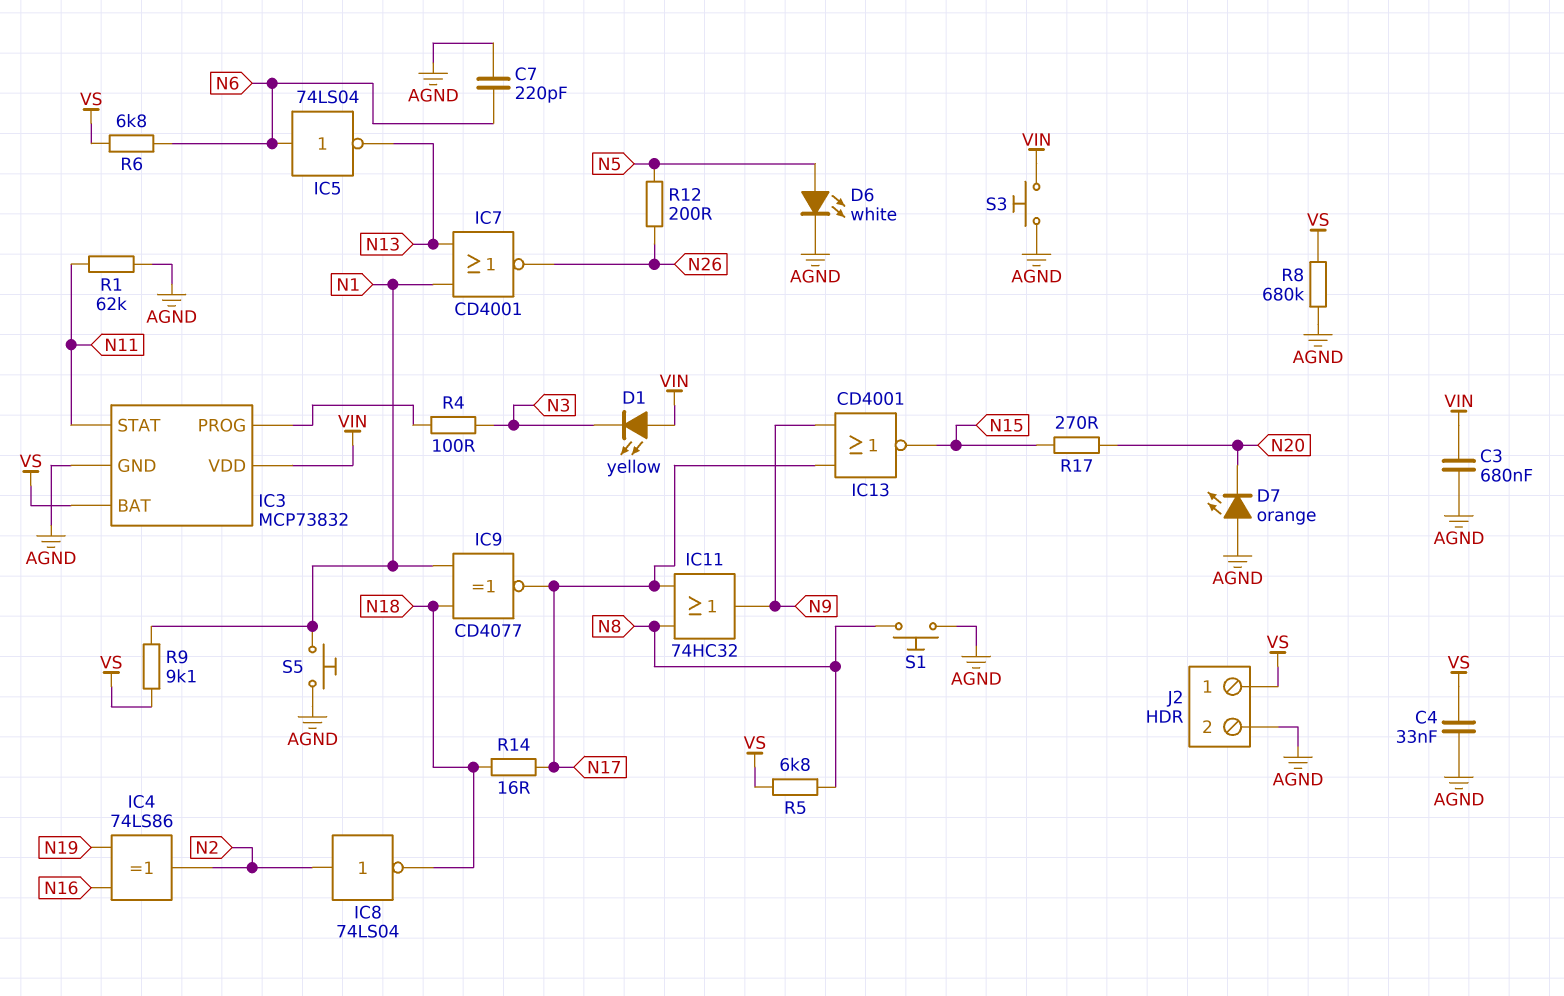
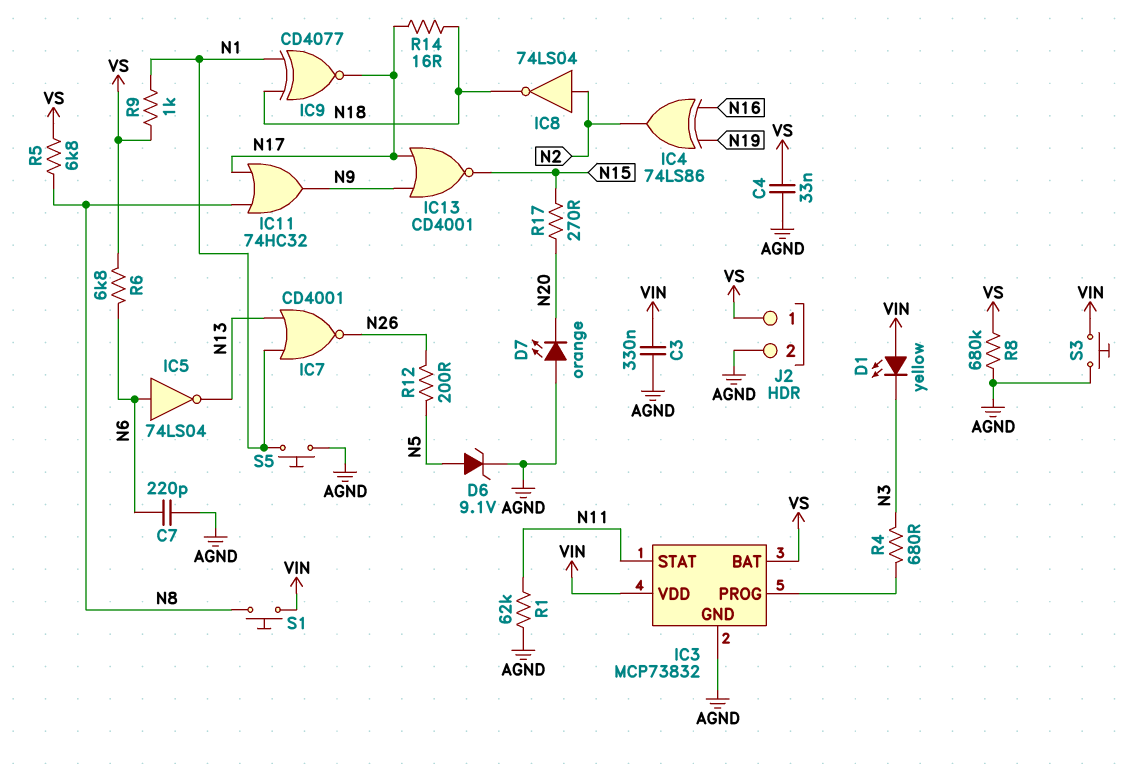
C3: 680nF (AGND, VIN) -> 330nF (AGND, VIN)
D6: LED white (A N5, K AGND) -> zener 9.1V (A N5, K AGND)
R4: 100 (IC3/PROG, N3) -> 680 (IC3/PROG, N3)
R9: 9.1k (N1, VS) -> 1k (N1, VS)
S1: button (AGND, N8) -> button (N8, VIN)

